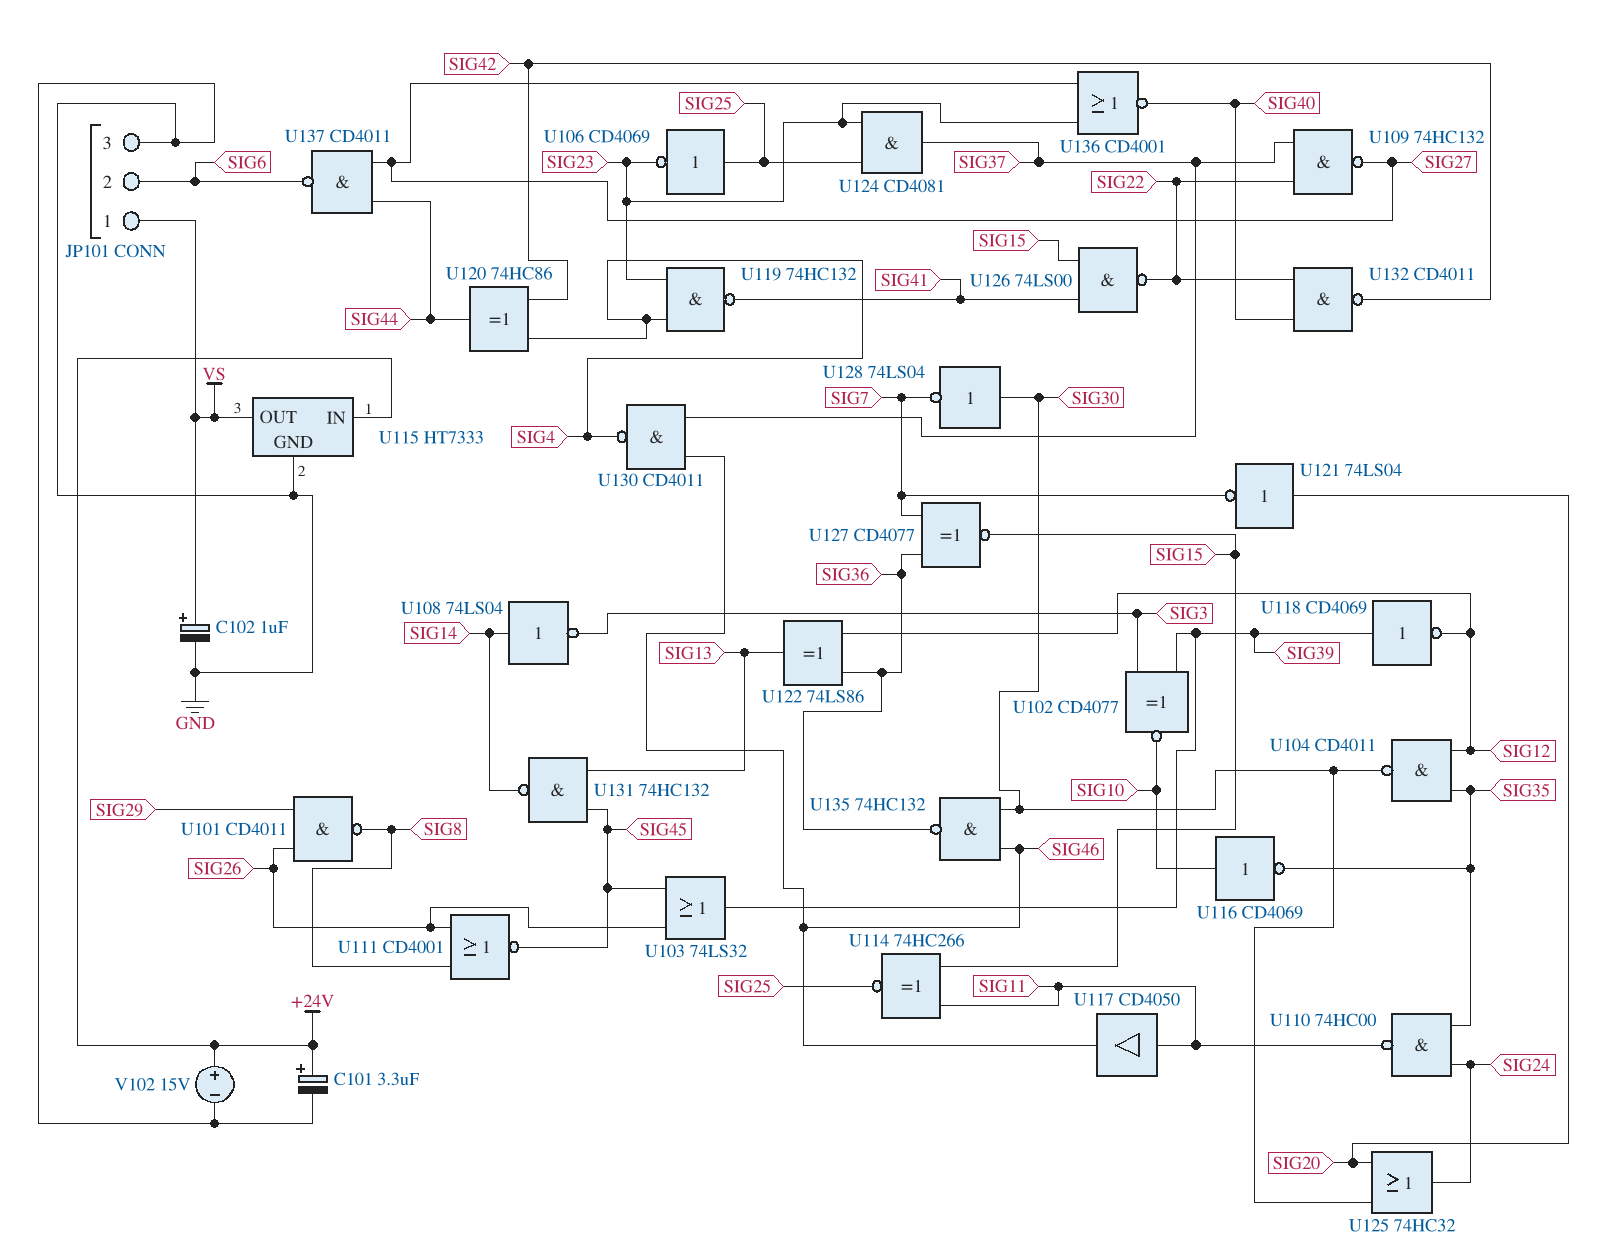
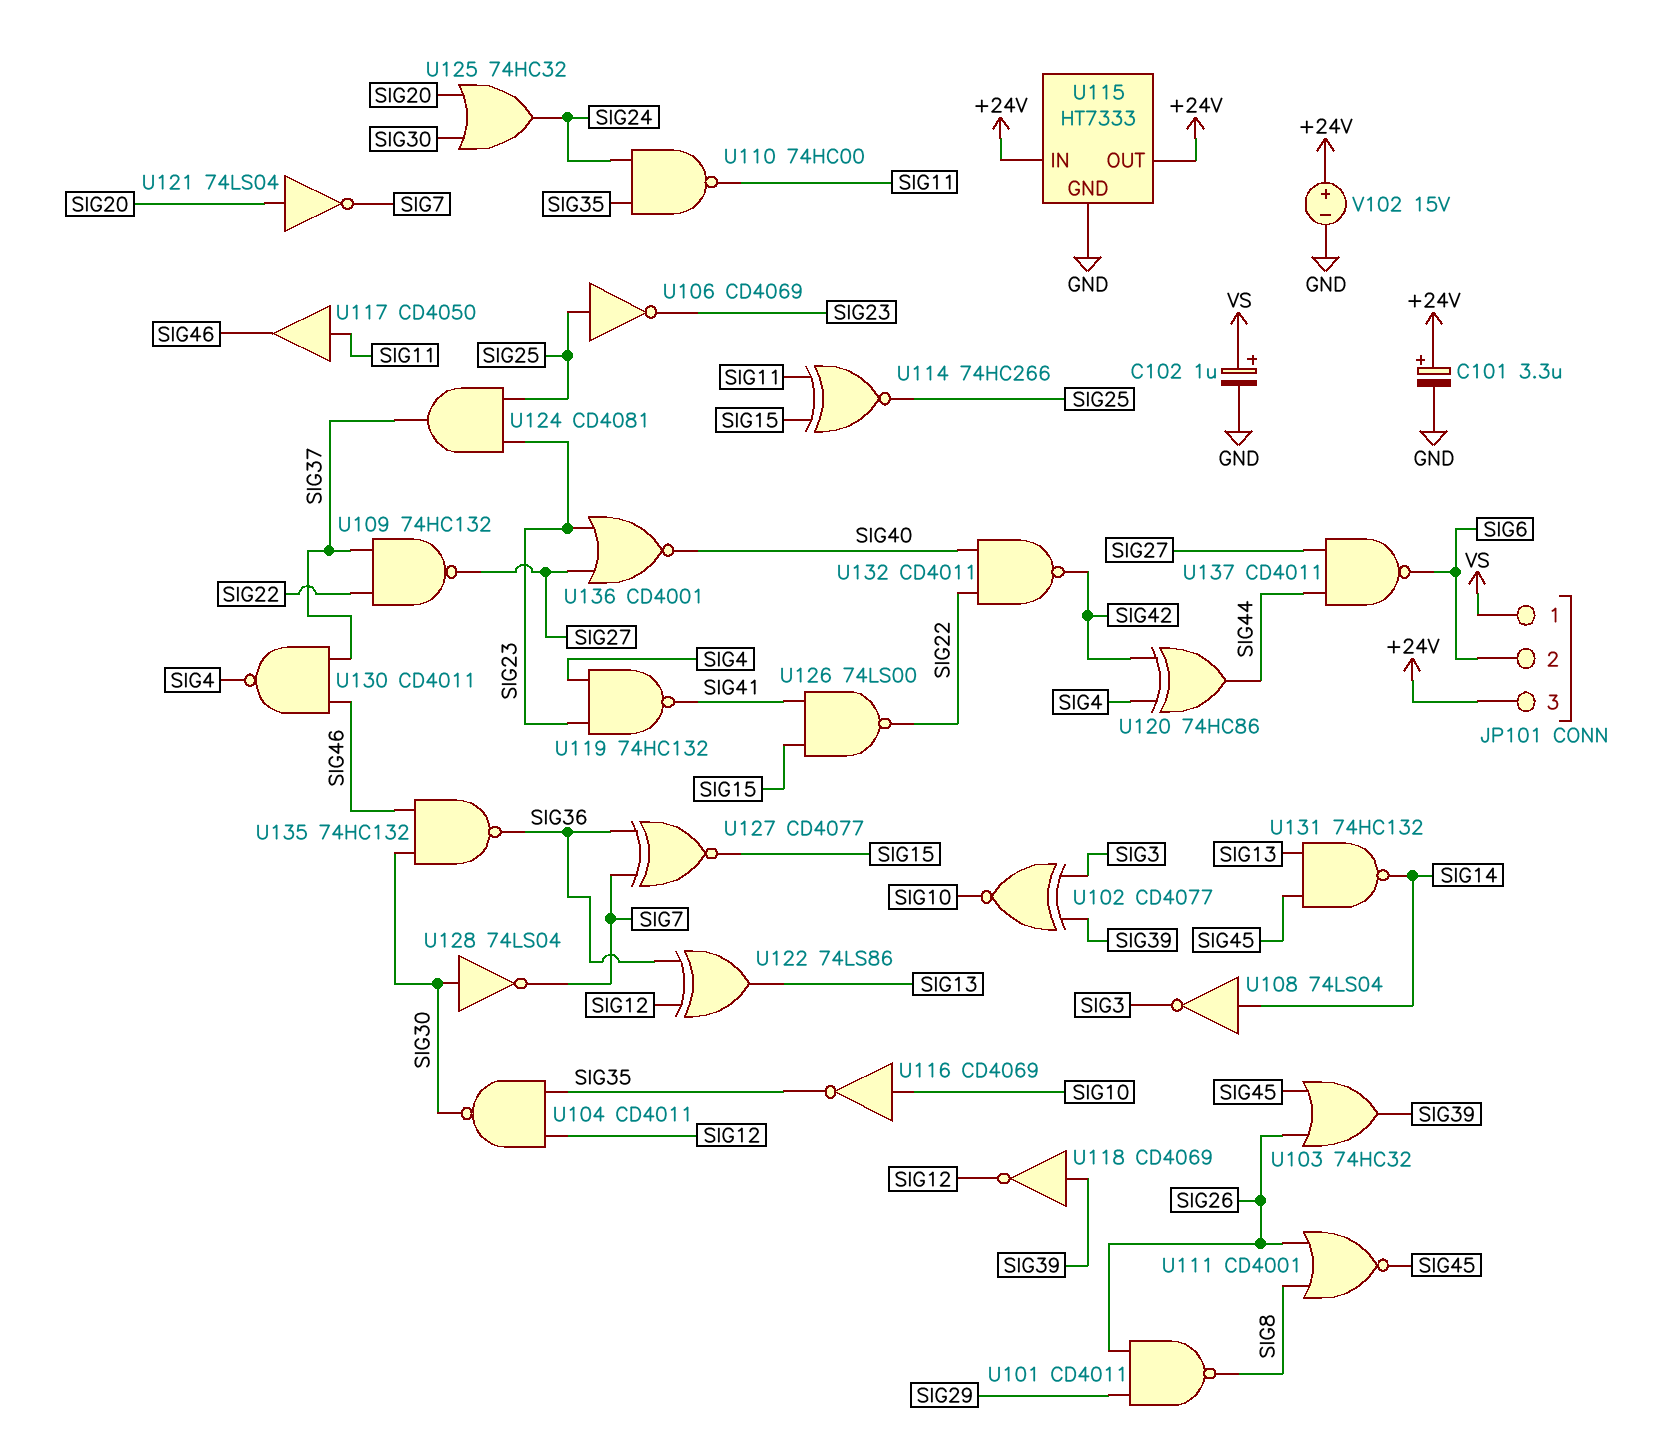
JP101 pin 3: GND -> +24V
U103: OR 74LS32 (in SIG26, in SIG45, out SIG39) -> OR 74HC32 (in SIG26, in SIG45, out SIG39)
U115 pin OUT: VS -> +24V

